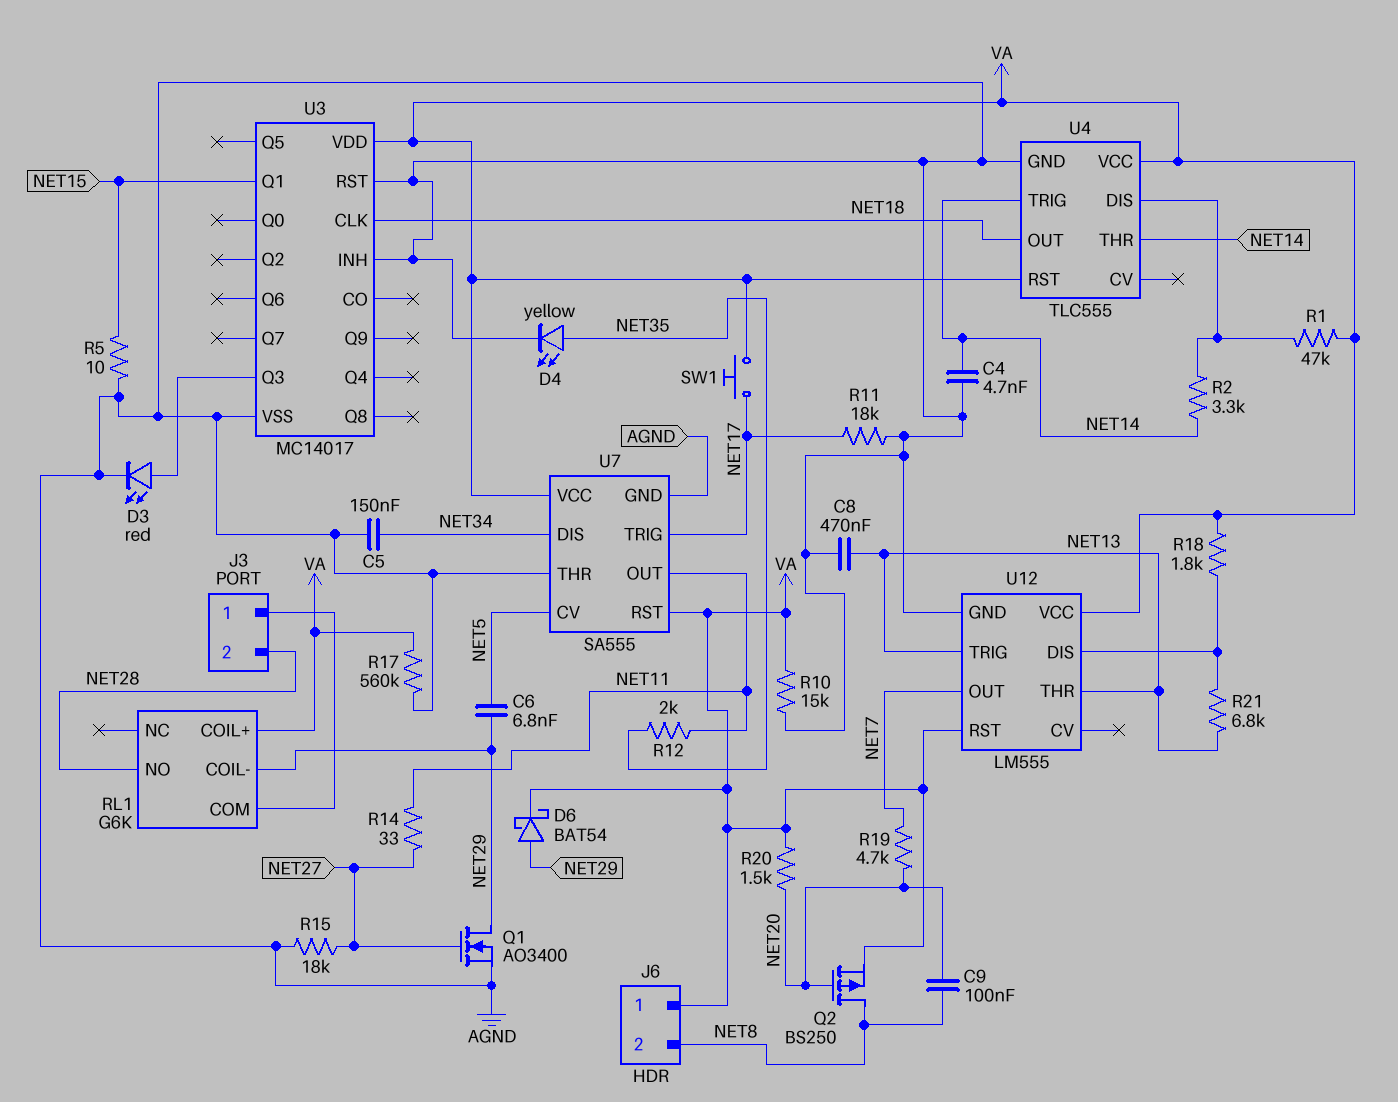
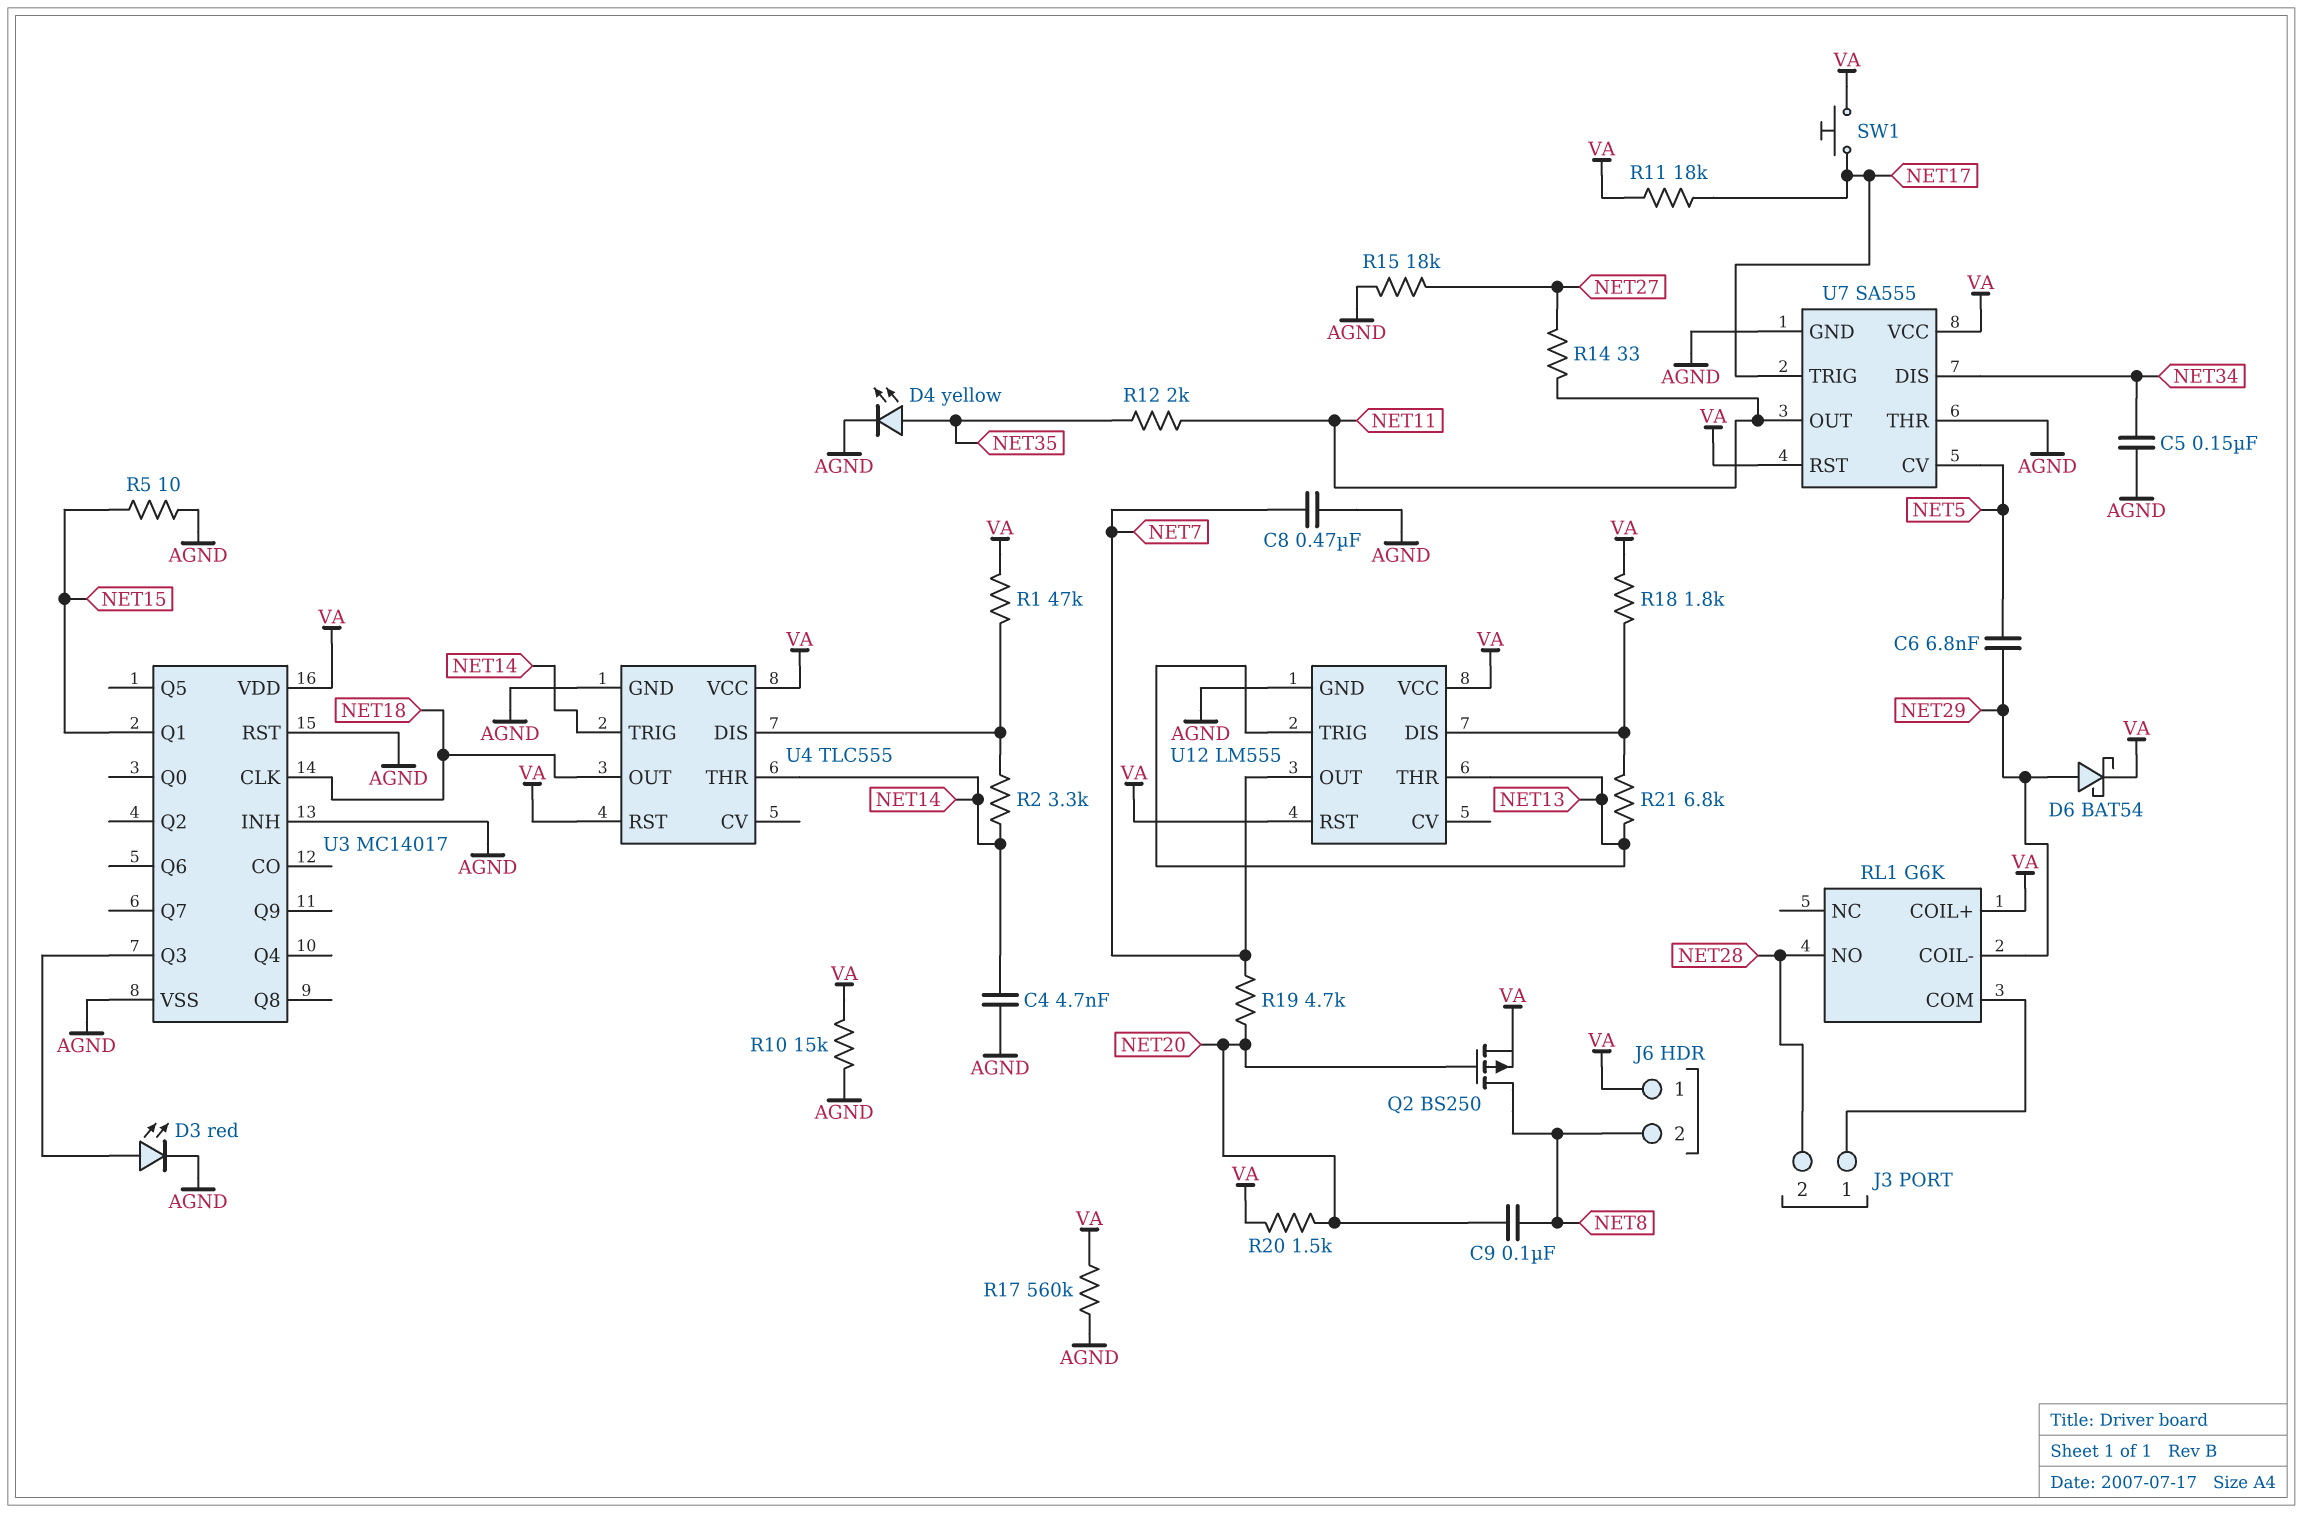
C8: 470nF (AGND, NET13) -> 470nF (AGND, NET7)
Q1: NMOS AO3400 (G NET27, D NET29, S AGND) -> none
R11: 18k (AGND, NET17) -> 18k (NET17, VA)

